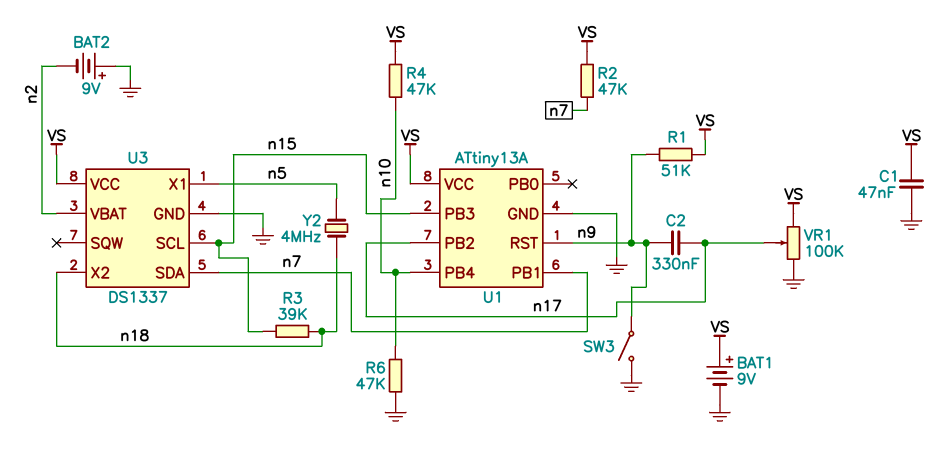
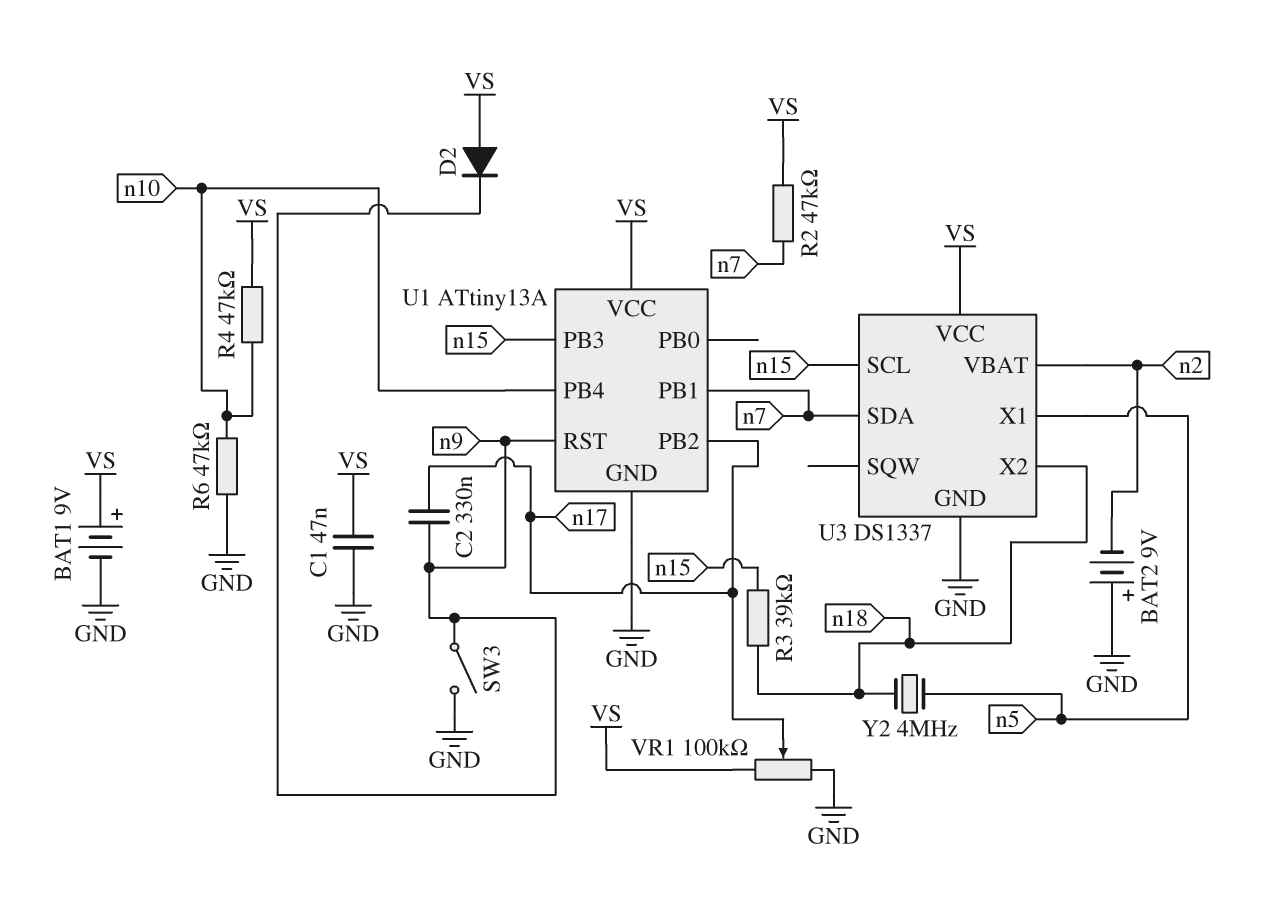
D2: none -> diode (A VS, K n9)
R1: 51k (VS, n9) -> none

